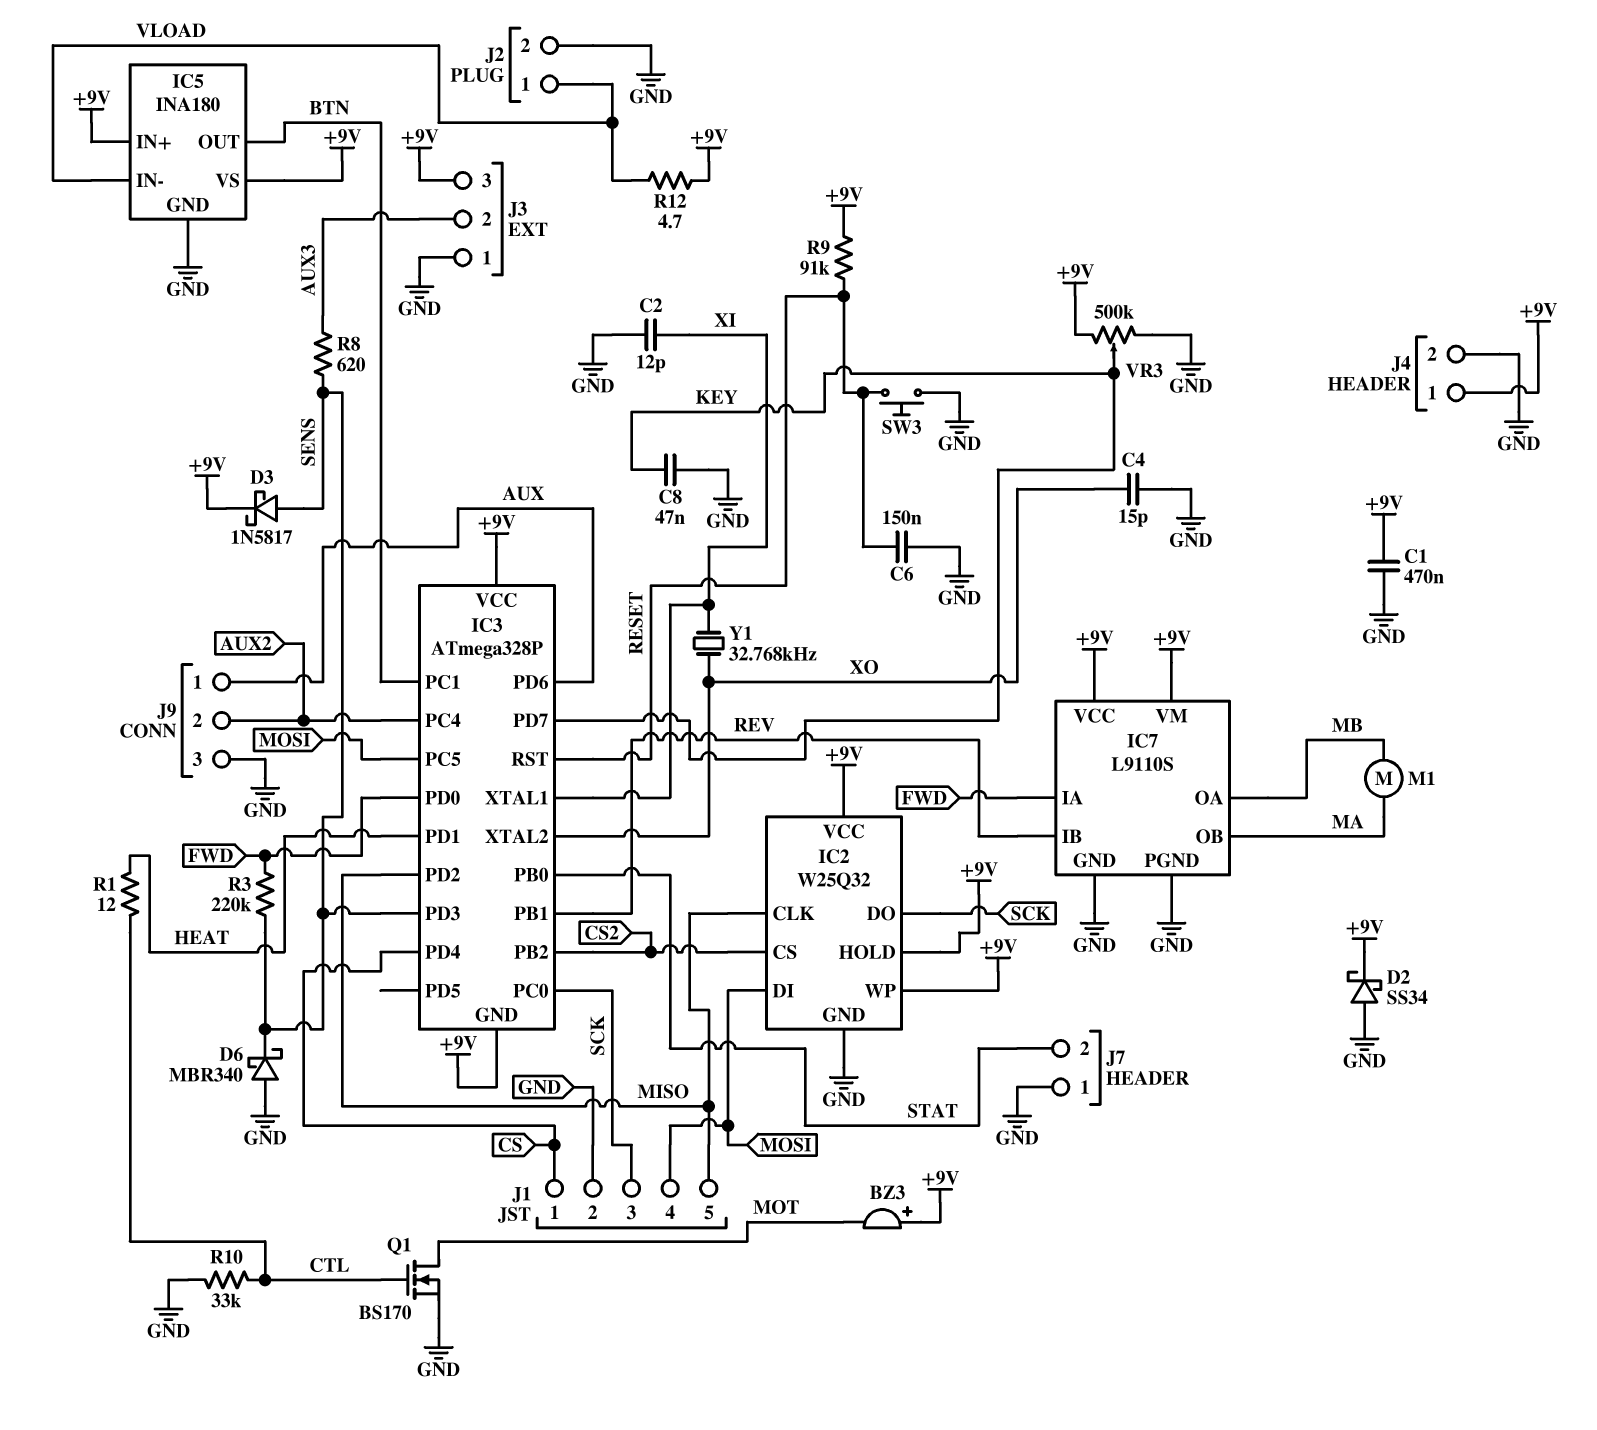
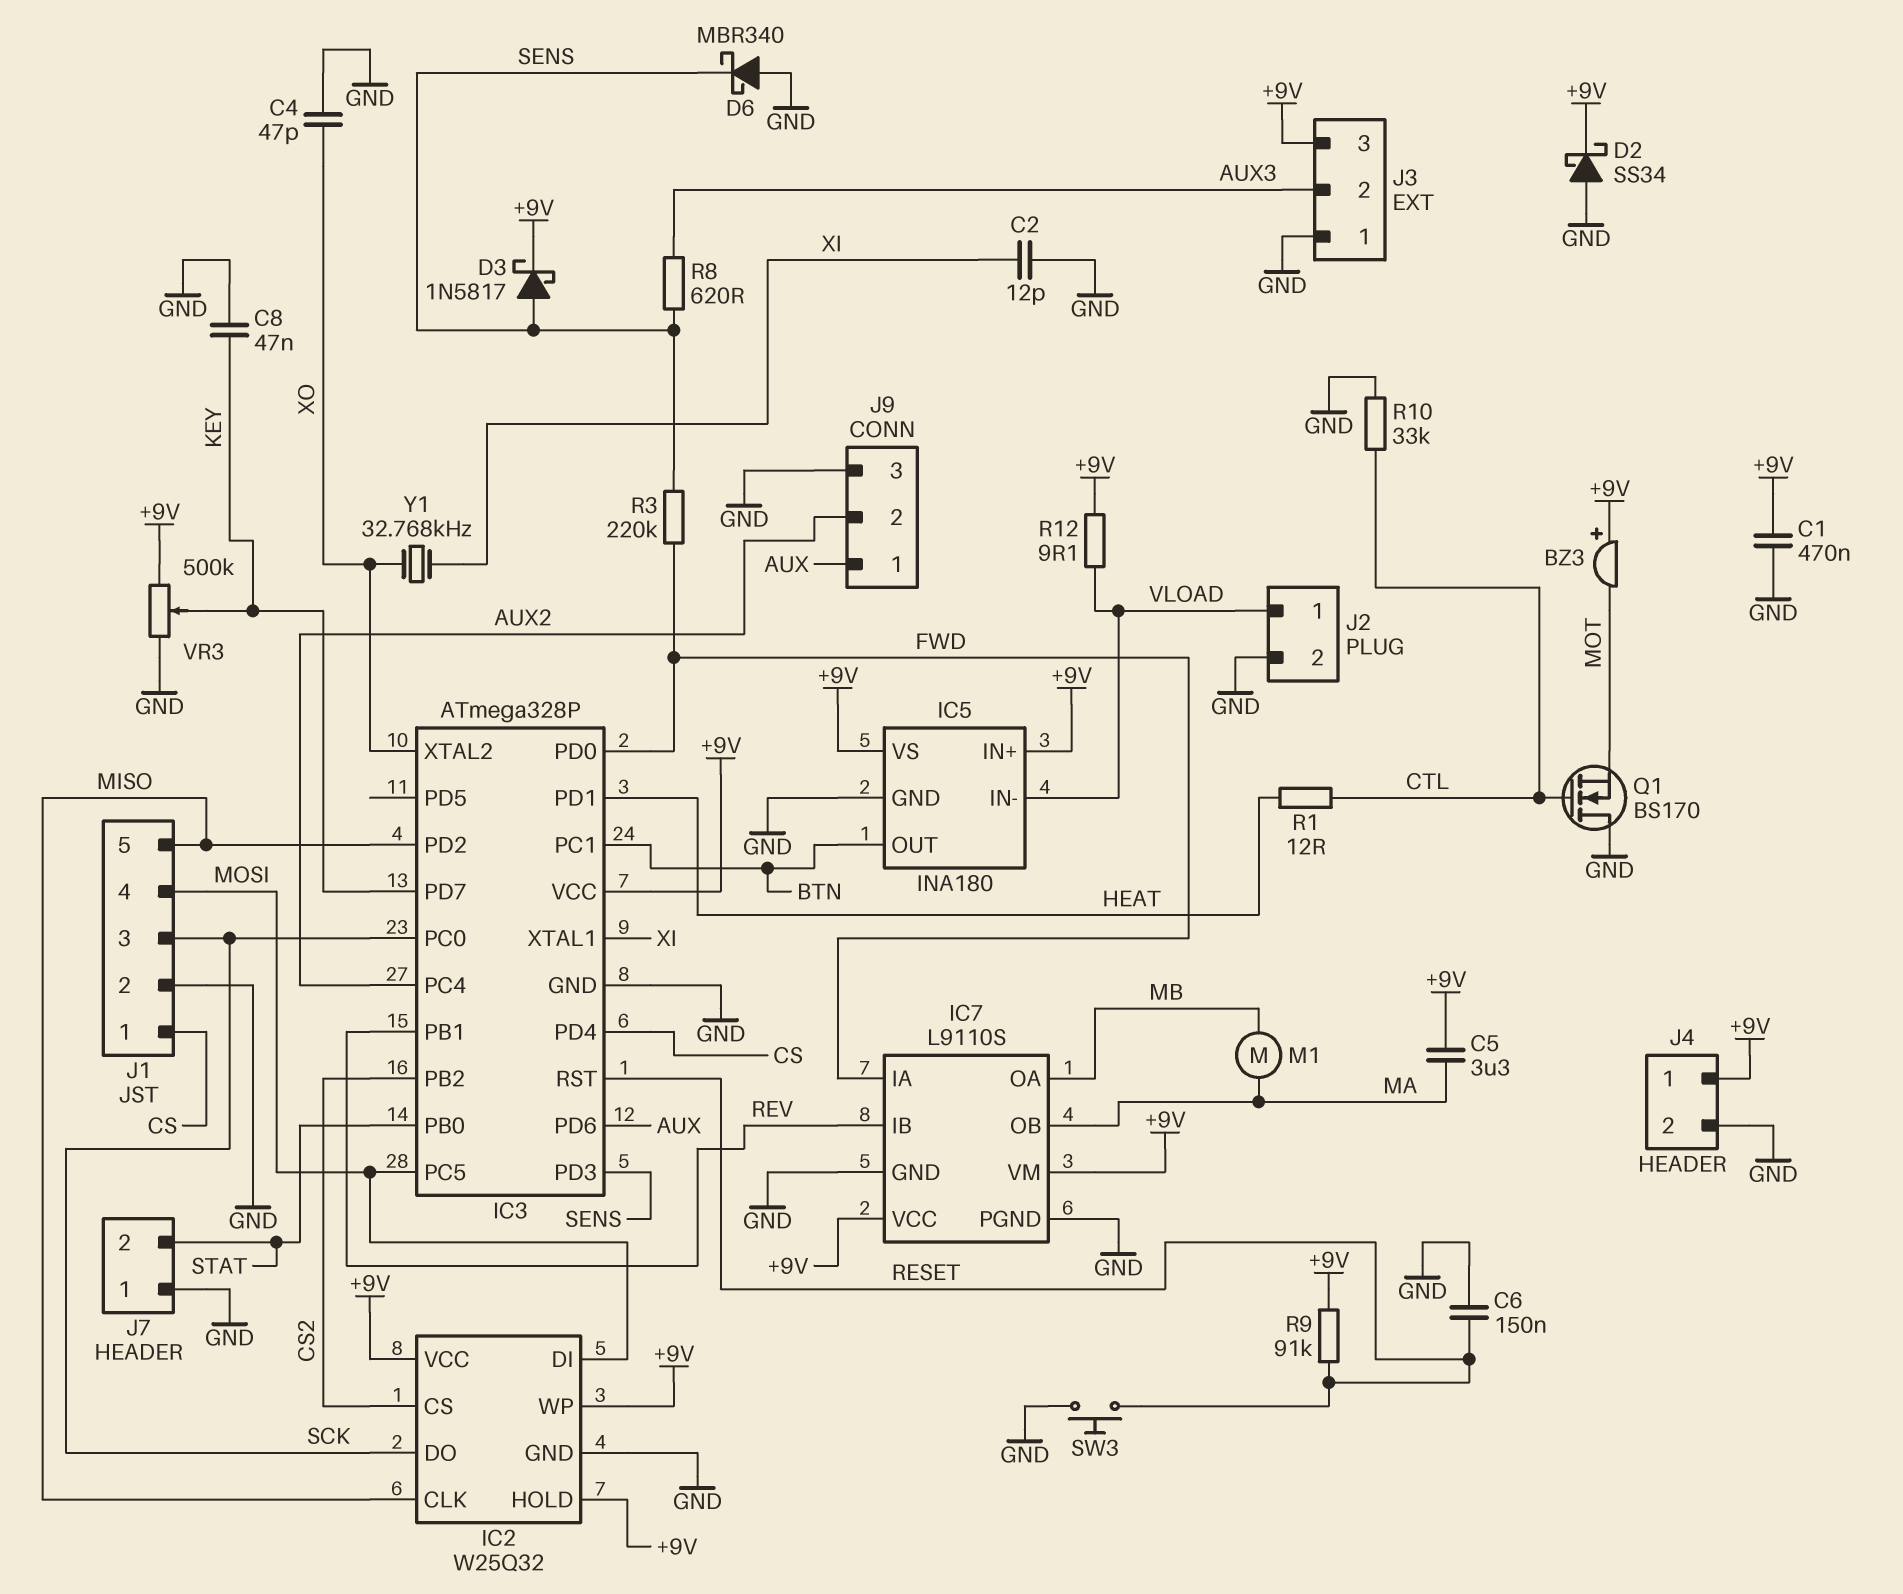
C4: 15pF (GND, XO) -> 47pF (GND, XO)
C5: none -> 3.3uF (+9V, MA)
IC3 pin GND: +9V -> GND
Q1: NMOS BS170 (G CTL, D MOT, S GND) -> NMOS BS170 (G CTL, D GND, S MOT)
R12: 4.7 (+9V, VLOAD) -> 9.1 (+9V, VLOAD)

